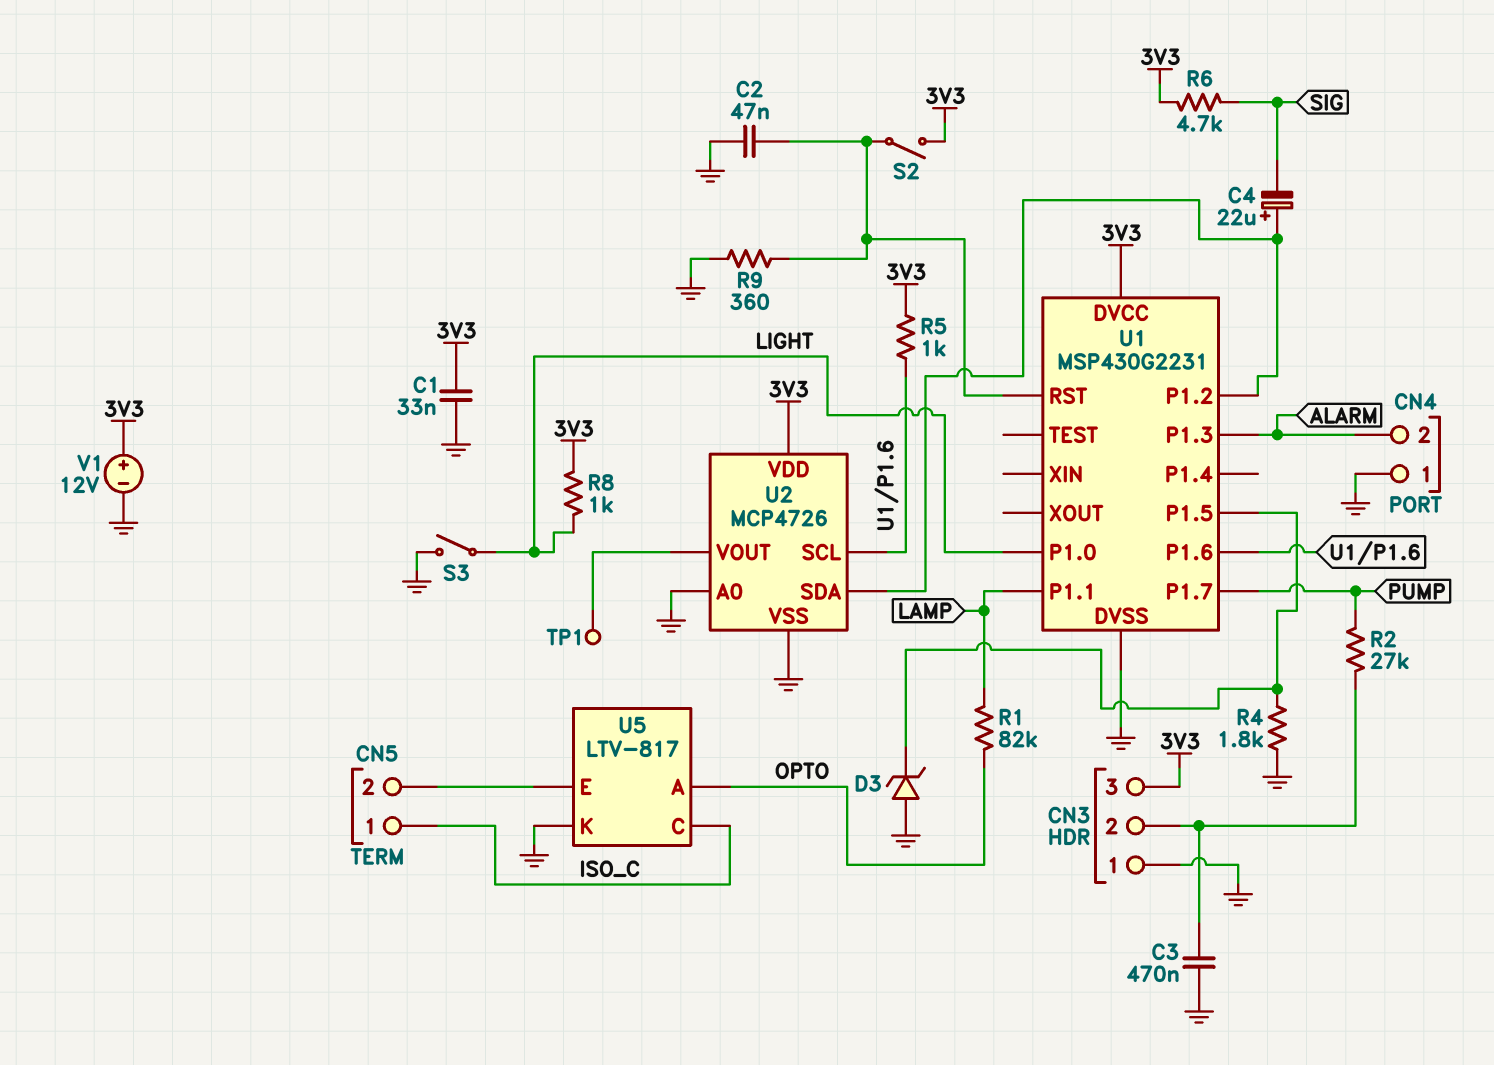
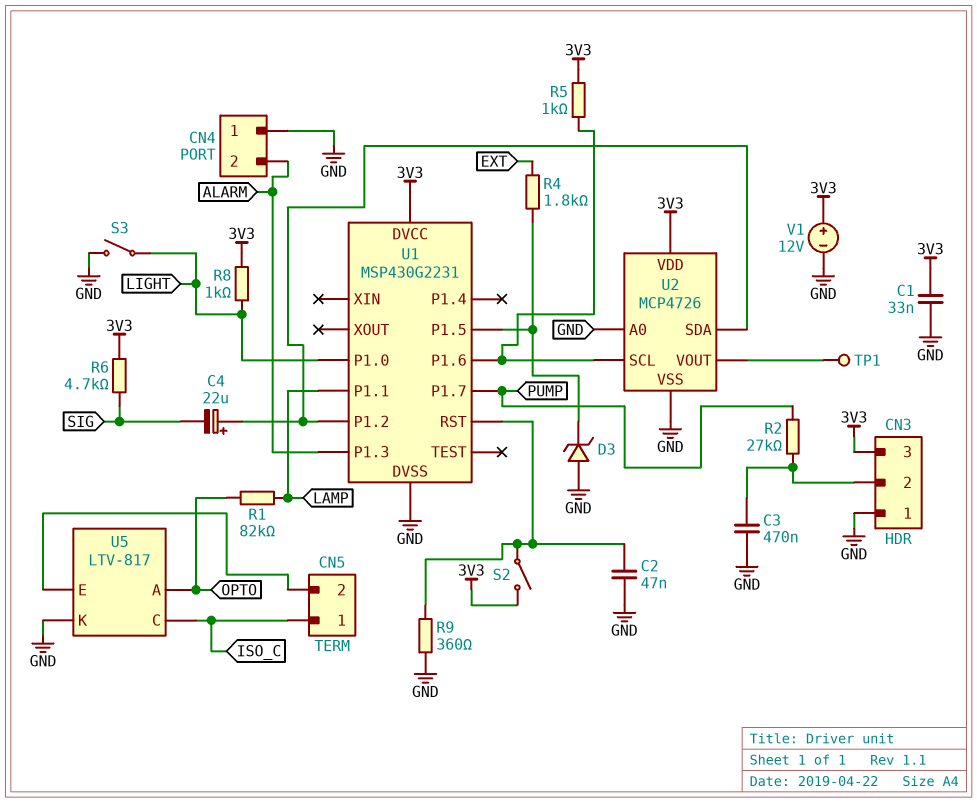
R4: 1.8k (GND, U1/P1.5) -> 1.8k (EXT, U1/P1.5)

